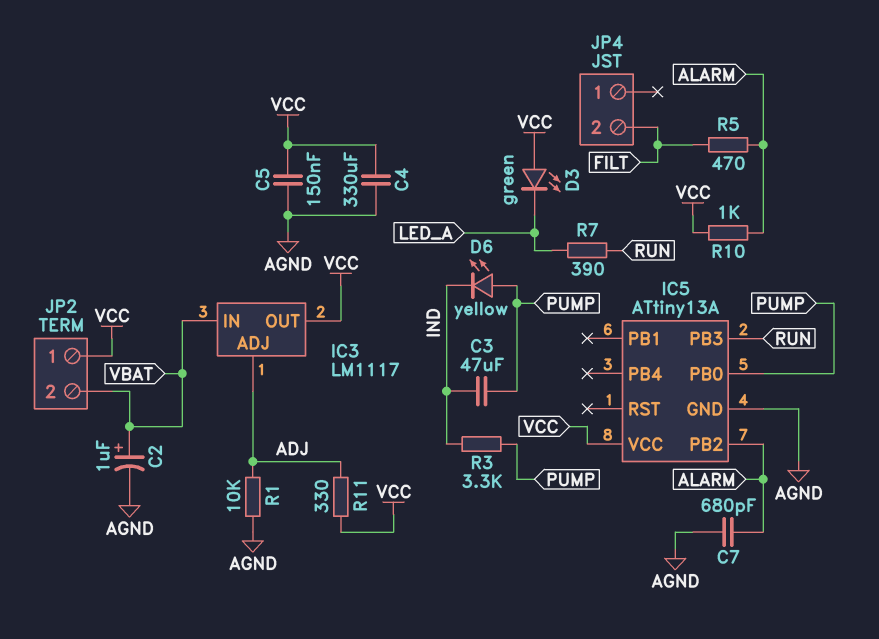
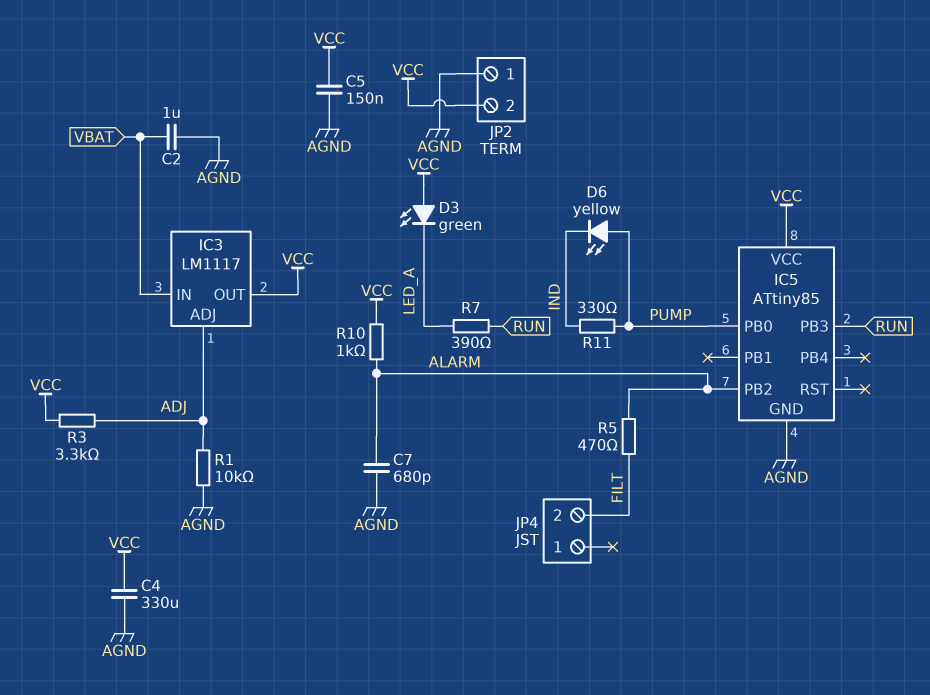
C2: 1uF (plus VBAT, minus AGND) -> 1uF (AGND, VBAT)
C3: 47uF (IND, PUMP) -> none
IC5: ATtiny13A -> ATtiny85
JP2 pin 1: VCC -> AGND
JP2 pin 2: VBAT -> VCC
R3: 3.3k (IND, PUMP) -> 3.3k (ADJ, VCC)
R11: 330 (ADJ, VCC) -> 330 (IND, PUMP)

